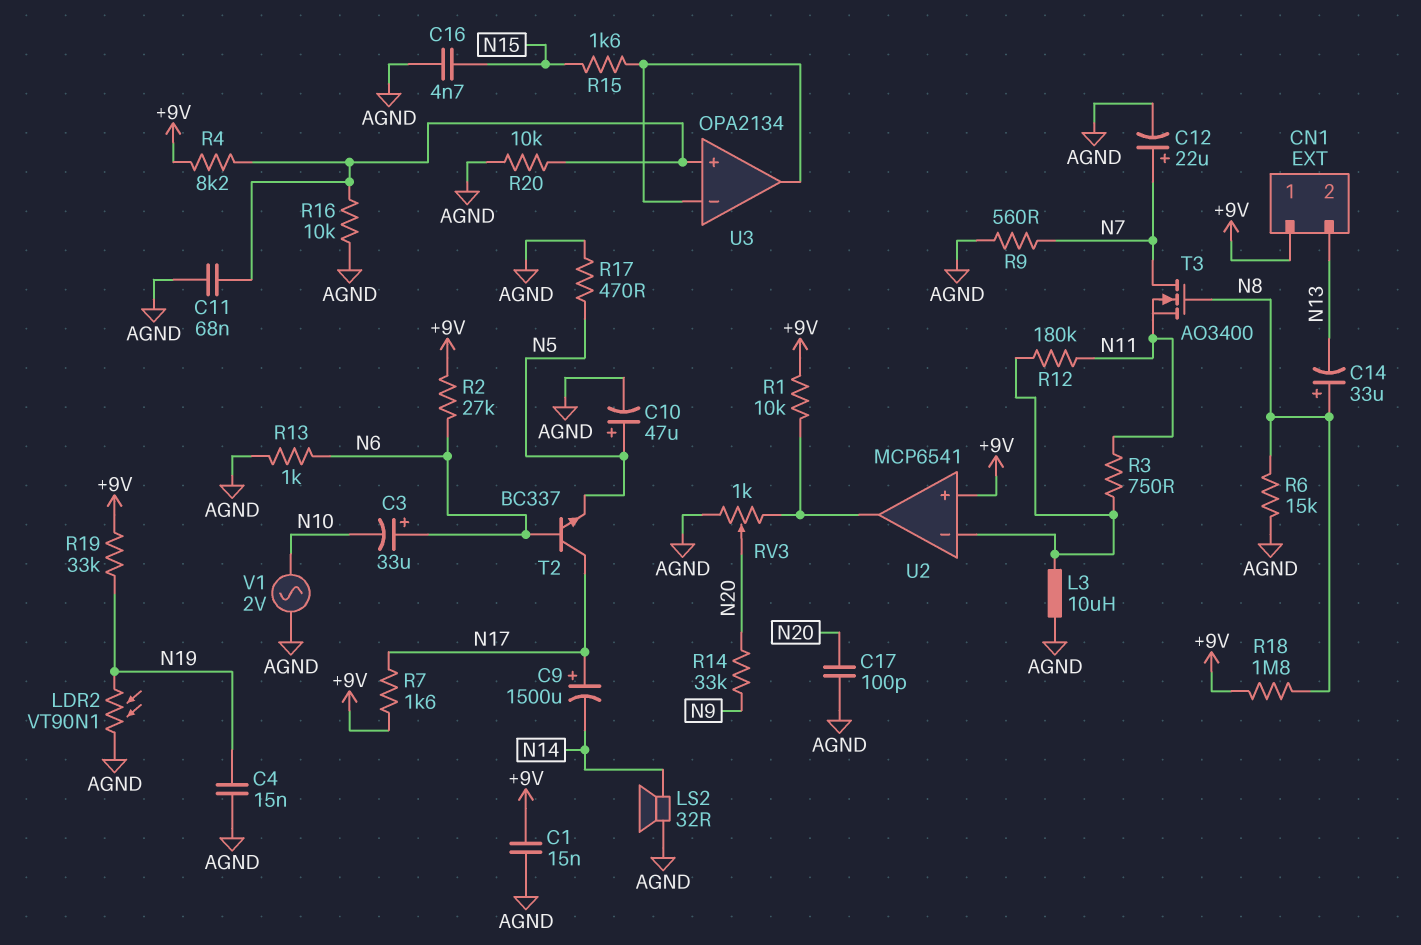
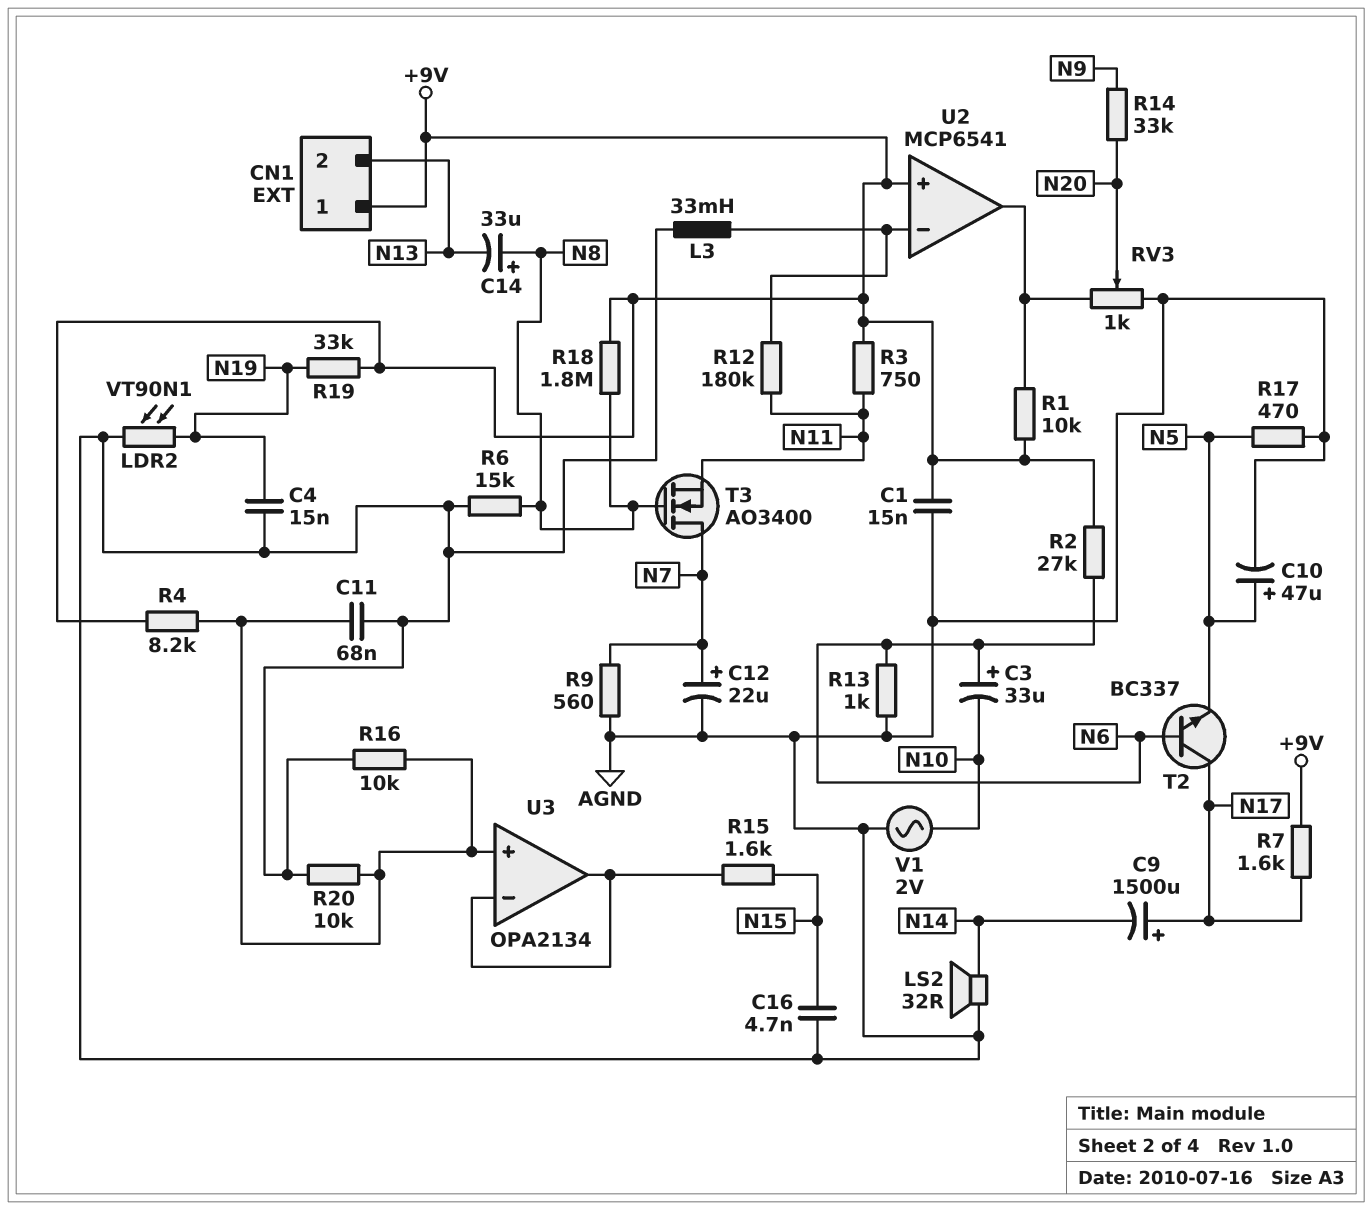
C17: 100pF (AGND, N20) -> none
L3: 10uH (AGND, U2/in-) -> 33mH (AGND, U2/in-)
R3: 750 (N11, U2/in-) -> 750 (+9V, N11)

